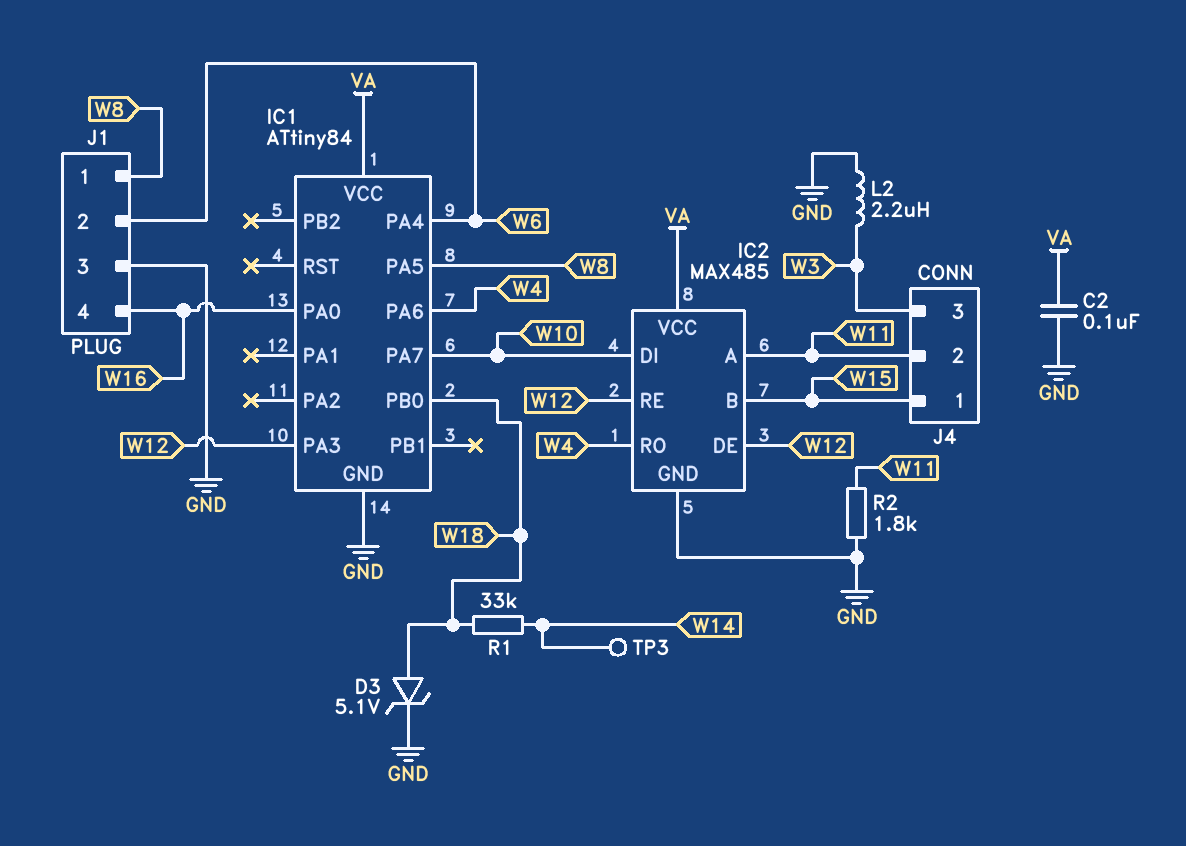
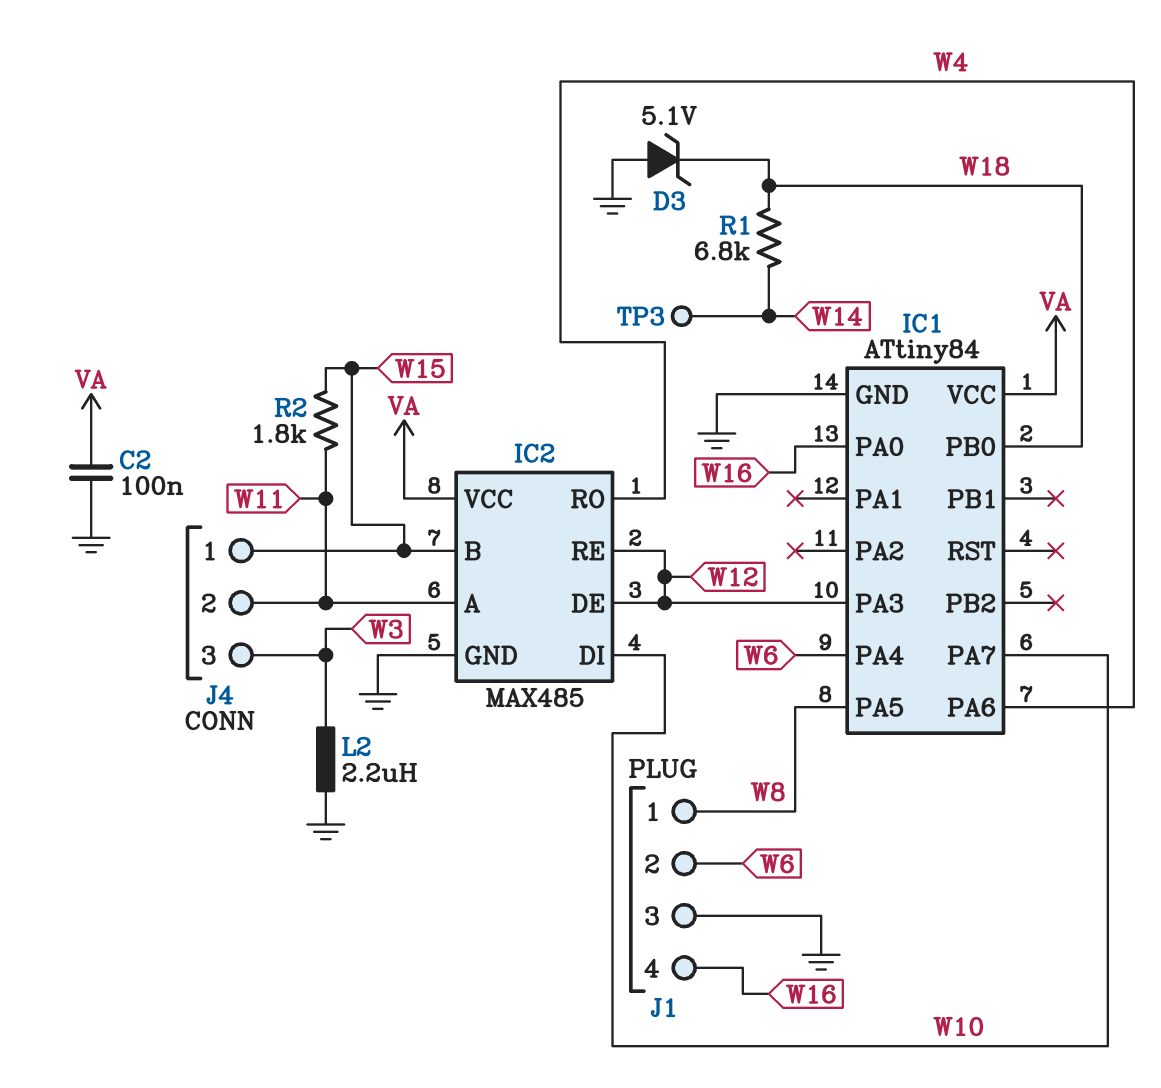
D3: zener 5.1V (A W18, K GND) -> zener 5.1V (A GND, K W18)
R1: 33k (W14, W18) -> 6.8k (W14, W18)
R2: 1.8k (GND, W11) -> 1.8k (W11, W15)

